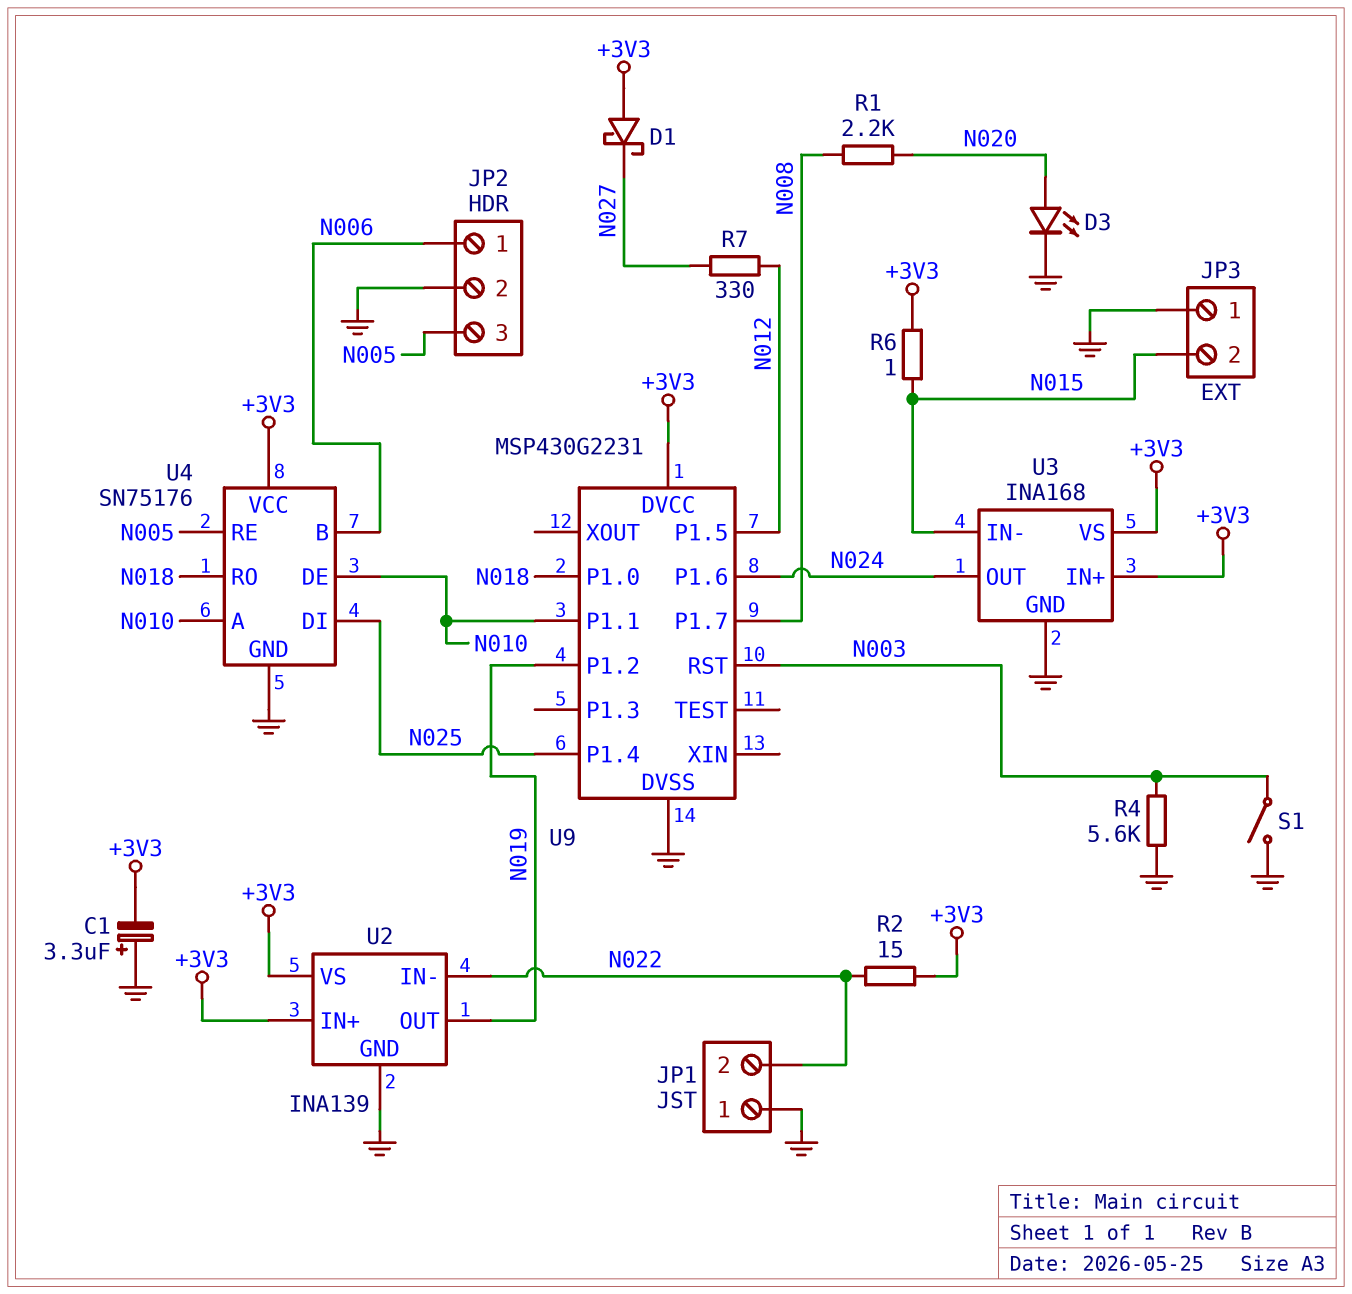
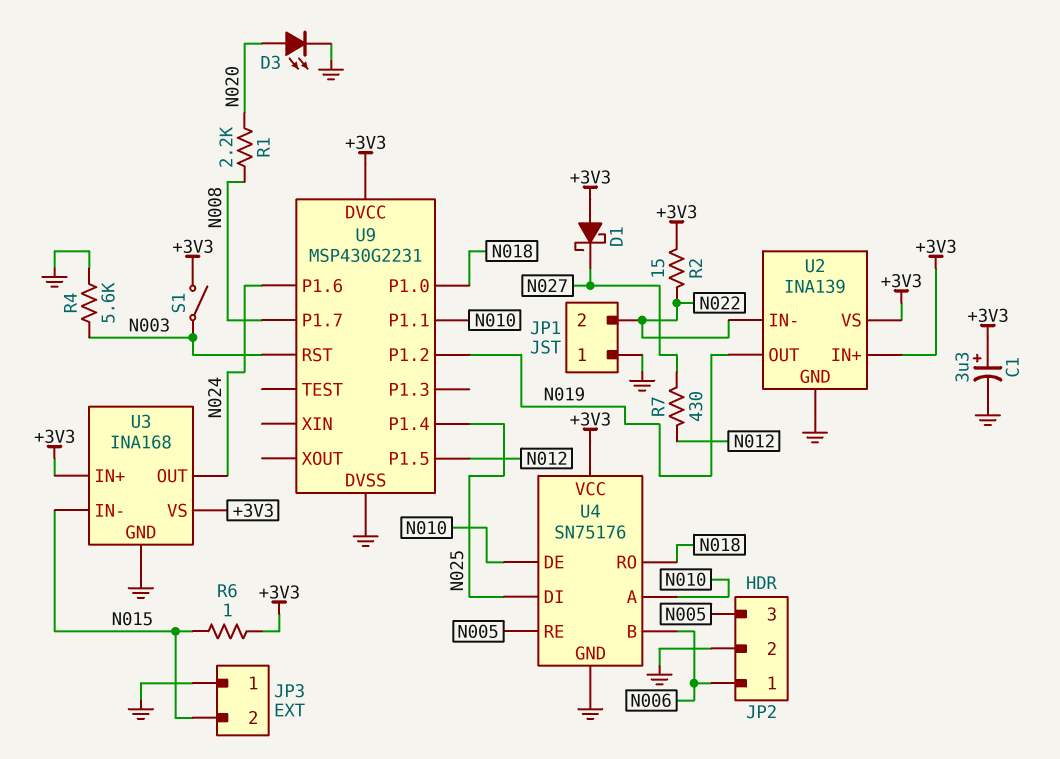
C1: 3.3uF (plus GND, minus +3V3) -> 3.3uF (plus +3V3, minus GND)
R7: 330 (N012, N027) -> 430 (N012, N027)
S1: switch (GND, N003) -> switch (+3V3, N003)

